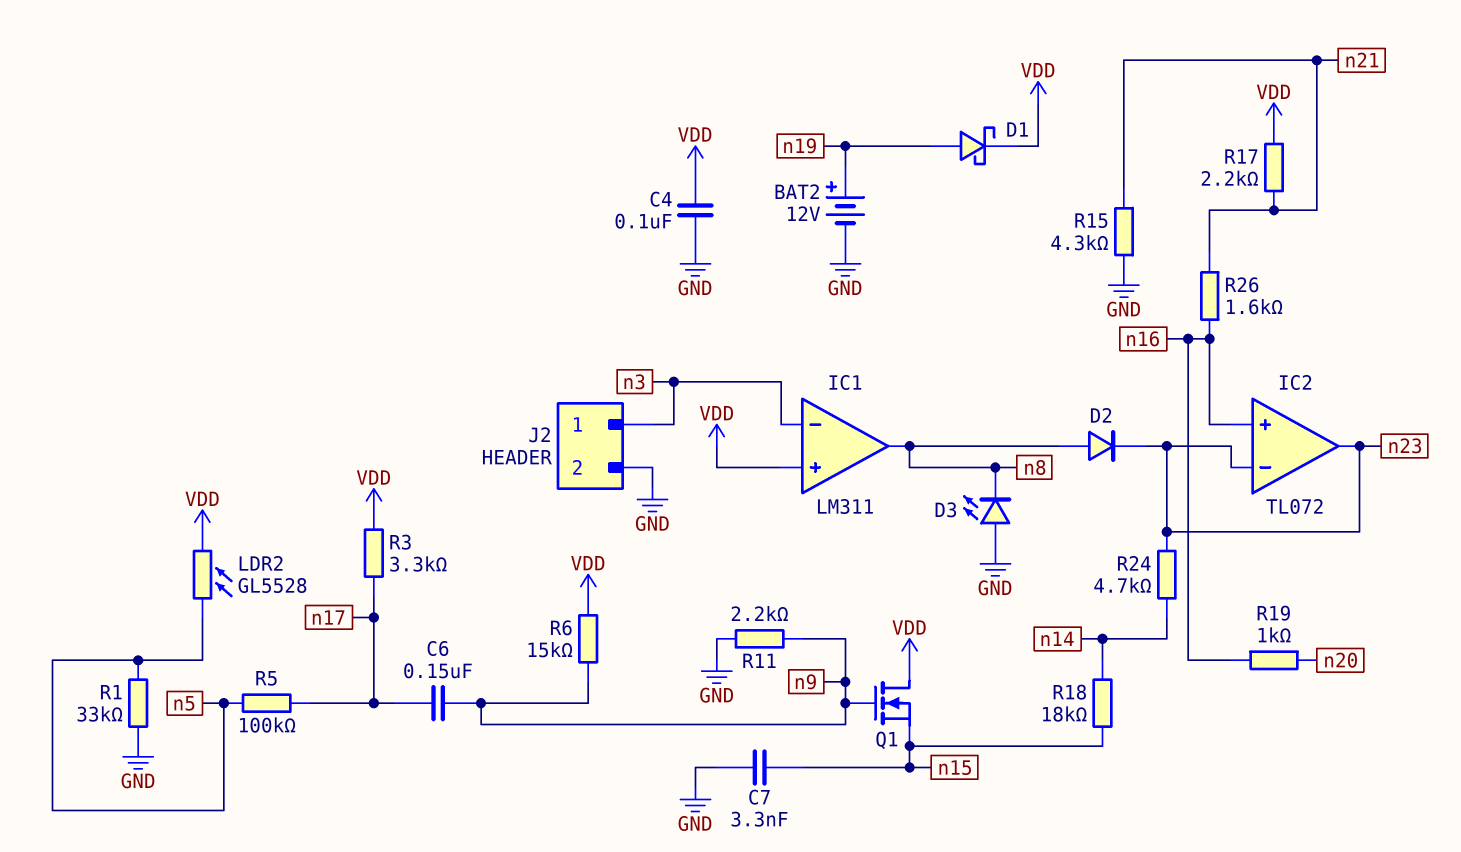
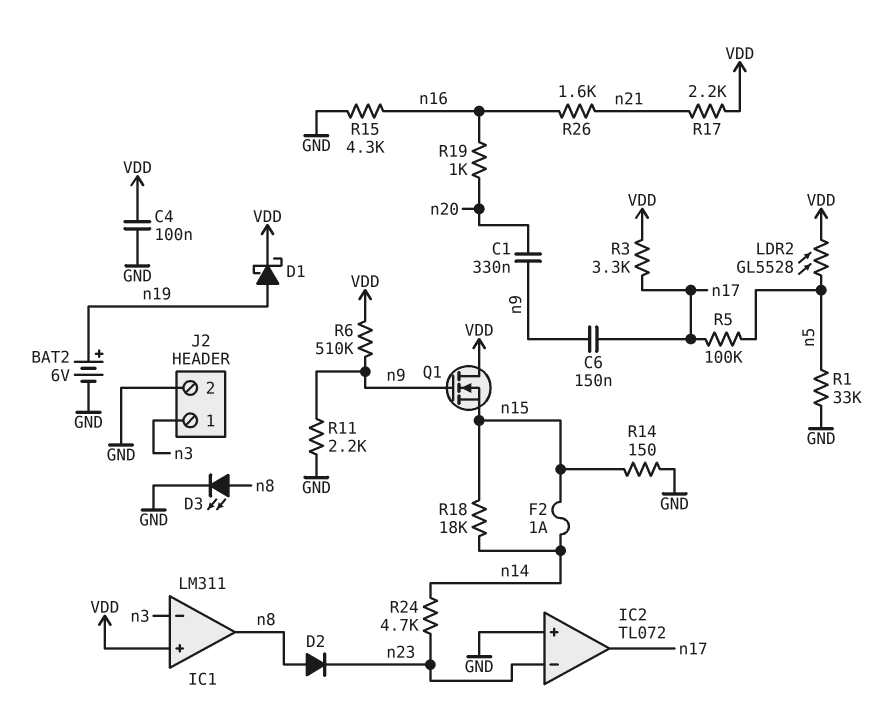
BAT2: 12V (plus n19, minus GND) -> 6V (plus n19, minus GND)
C1: none -> 330nF (n9, n20)
C7: 3.3nF (GND, n15) -> none
D3: LED (A GND, K n8) -> LED (A n8, K GND)
F2: none -> 1A (n14, n15)
IC2 pin in+: n16 -> GND
IC2 pin out: n23 -> n17
R6: 15k (VDD, n9) -> 510k (VDD, n9)
R14: none -> 150 (GND, n15)
R15: 4.3k (GND, n21) -> 4.3k (GND, n16)

